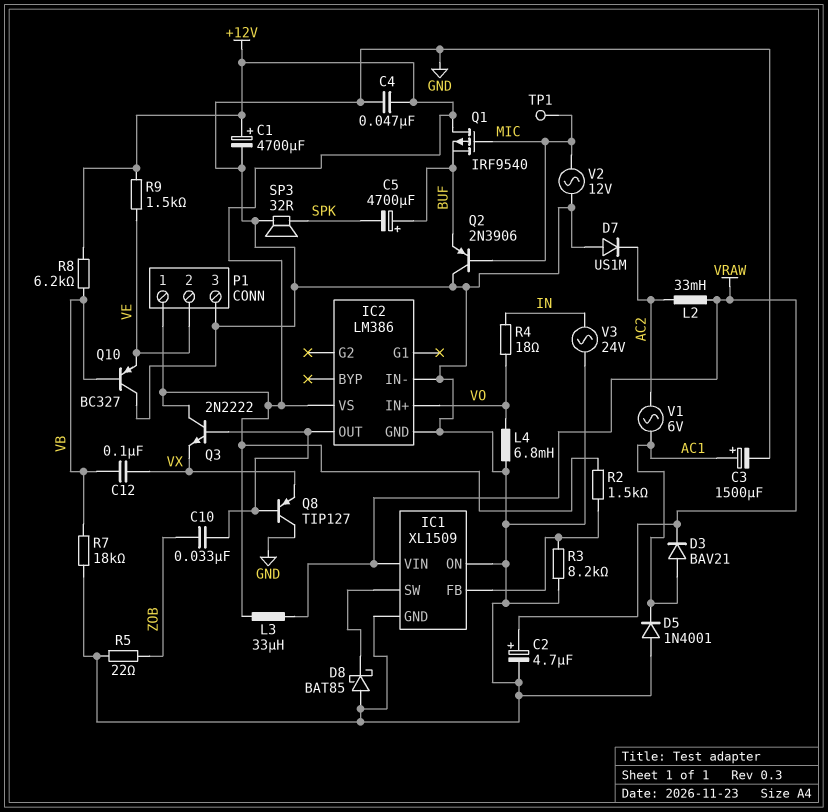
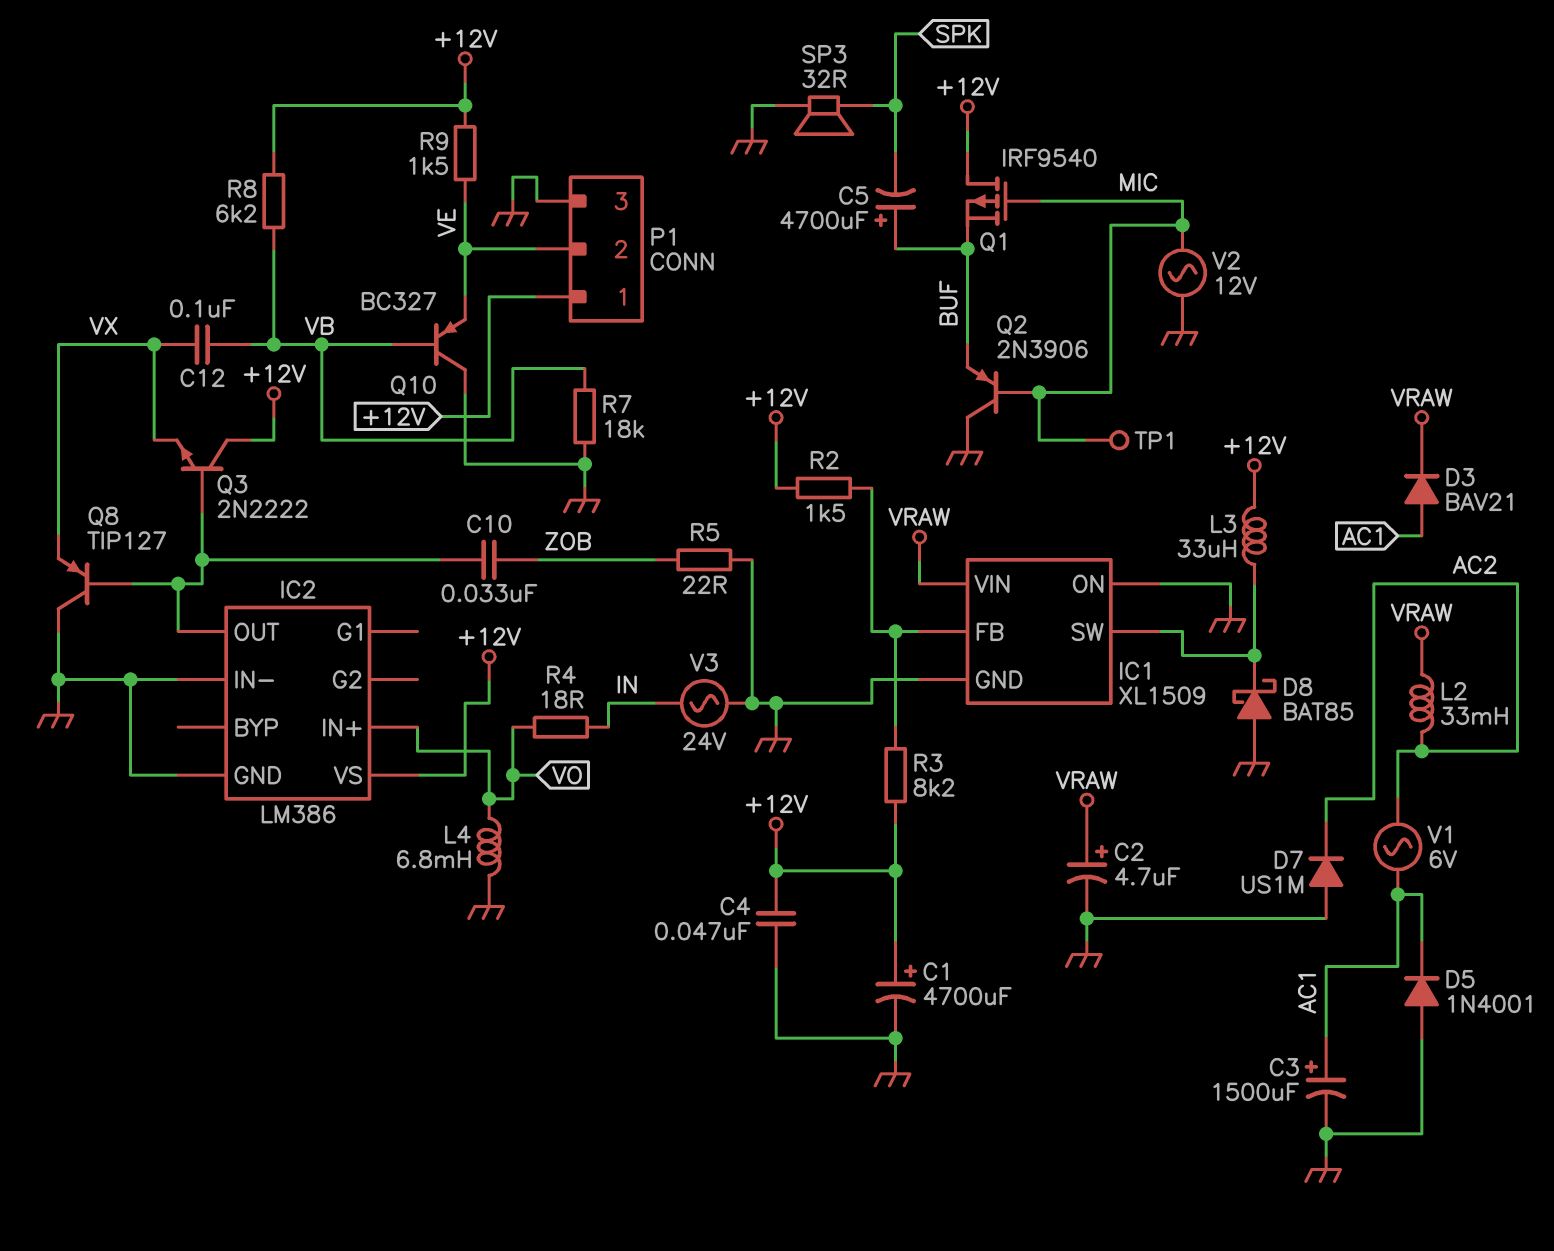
L3: 33uH (+12V, VRAW) -> 33uH (+12V, IC1/SW)
R3: 8.2k (GND, IC1/FB) -> 8.2k (+12V, IC1/FB)

